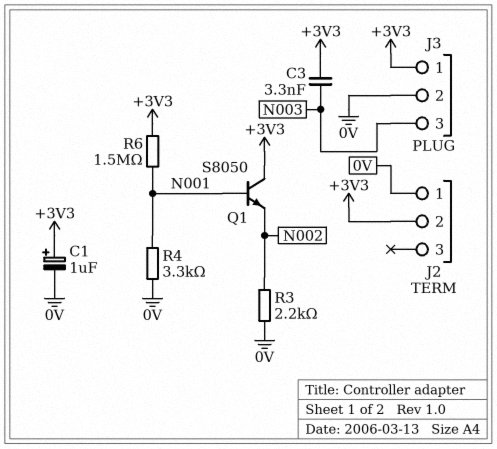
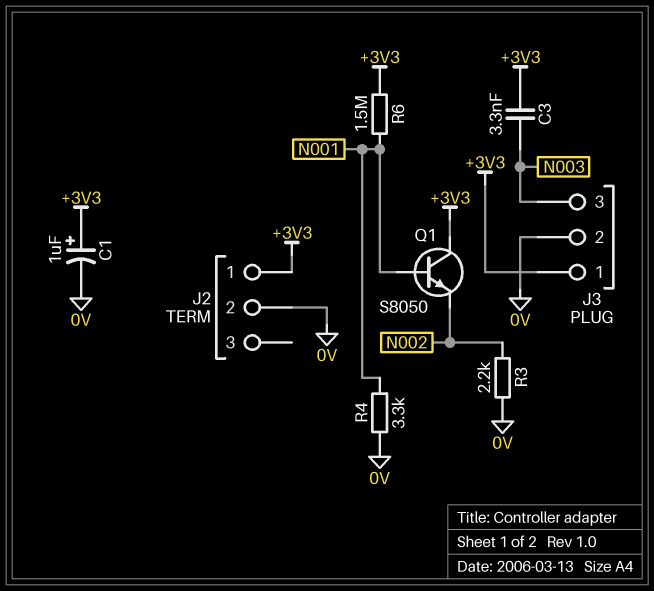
J2 pin 1: 0V -> +3V3
J2 pin 2: +3V3 -> 0V

